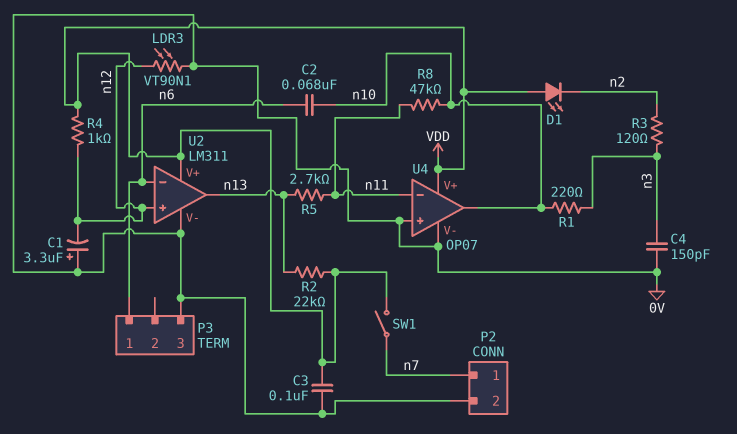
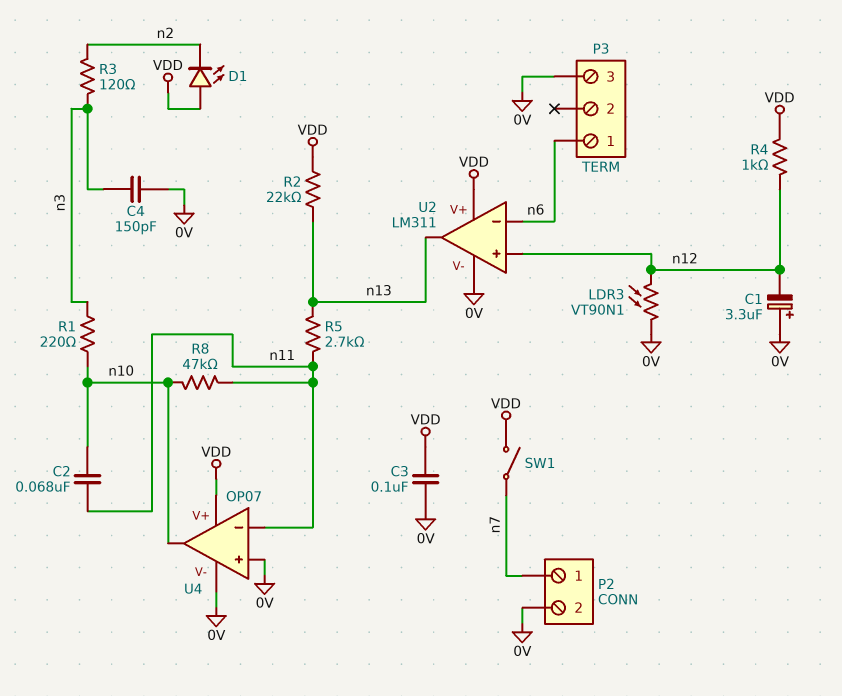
C2: 68nF (n6, n10) -> 68nF (n10, n11)

